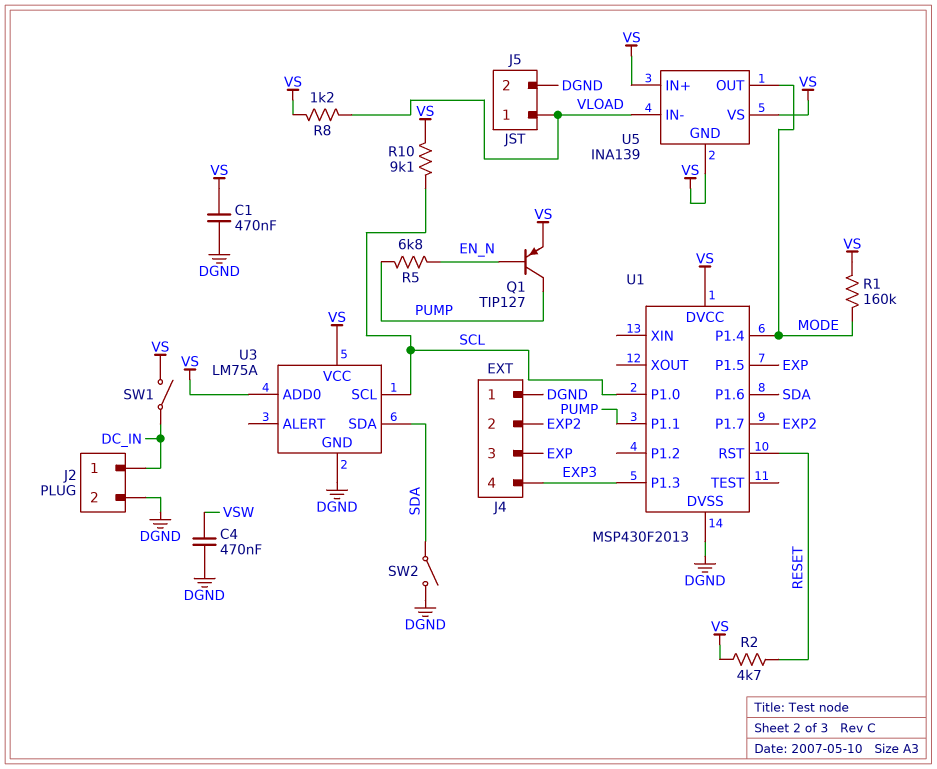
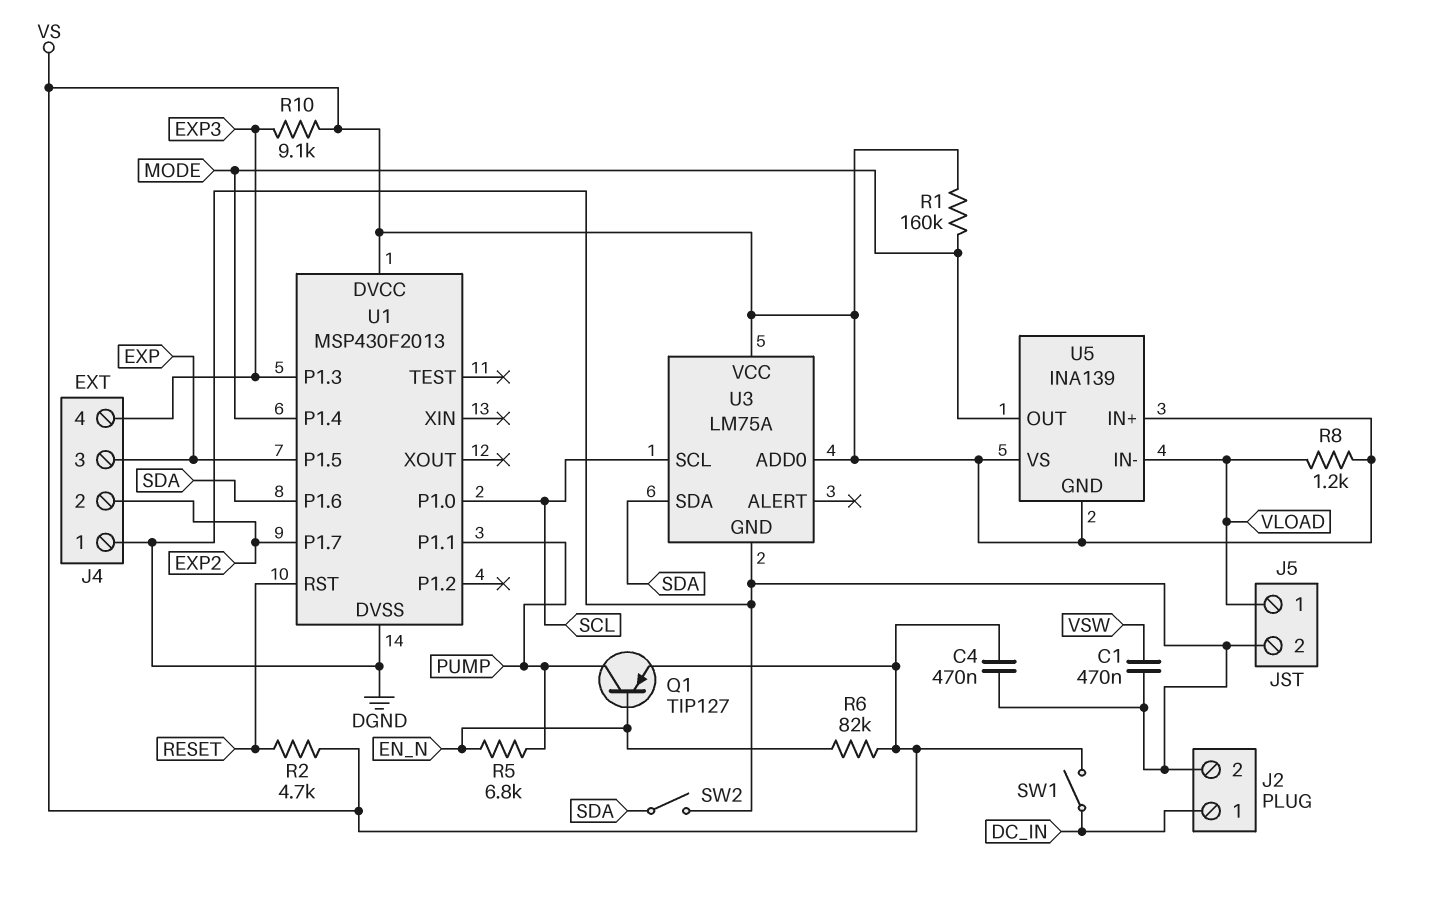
C1: 470nF (DGND, VS) -> 470nF (DGND, VSW)
C4: 470nF (DGND, VSW) -> 470nF (DGND, VS)
R6: none -> 82k (EN_N, VS)
R10: 9.1k (SCL, VS) -> 9.1k (EXP3, VS)

